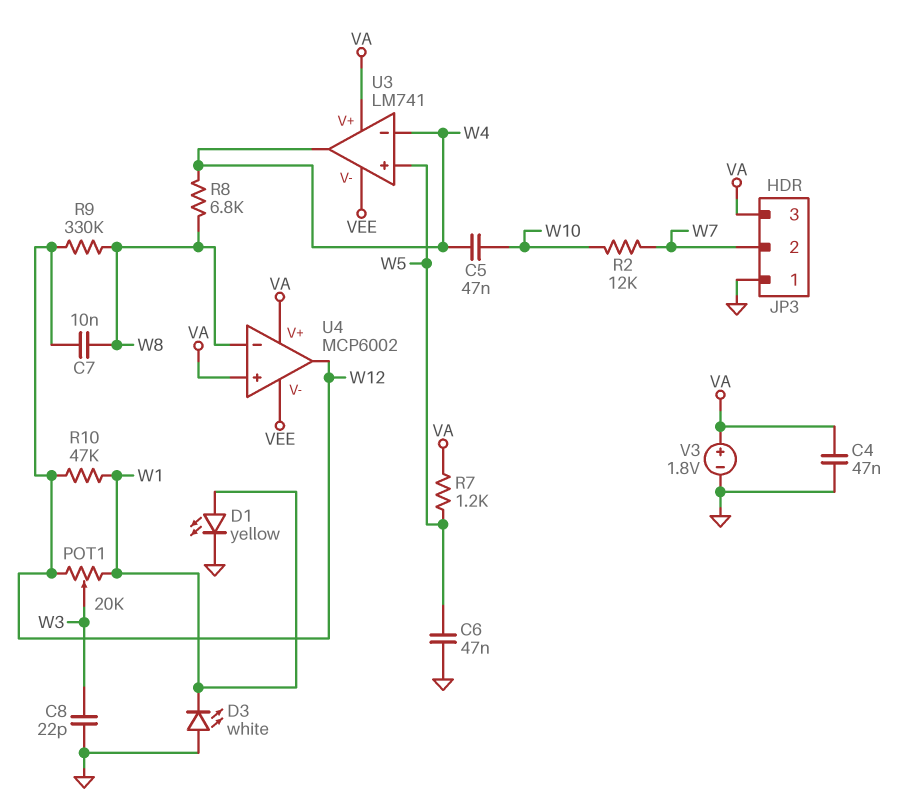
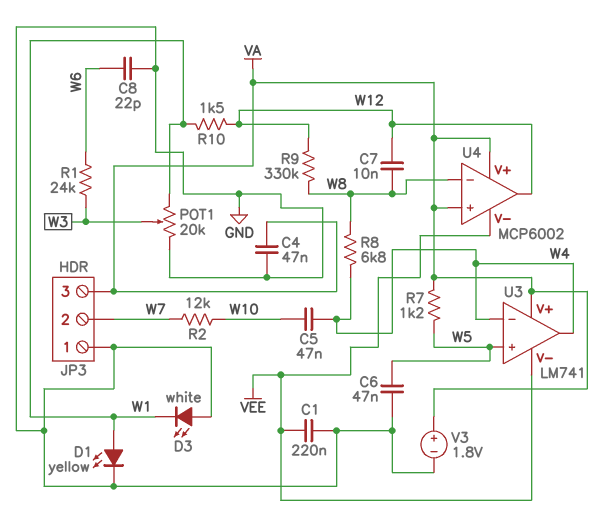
C1: none -> 220nF (GND, VEE)
C8: 22pF (GND, W3) -> 22pF (GND, W6)
POT1: 20k (W1, W12, wiper W3) -> 20k (GND, W1, wiper W3)
R1: none -> 24k (W3, W6)
R10: 47k (W1, W12) -> 1.5k (W1, W12)

